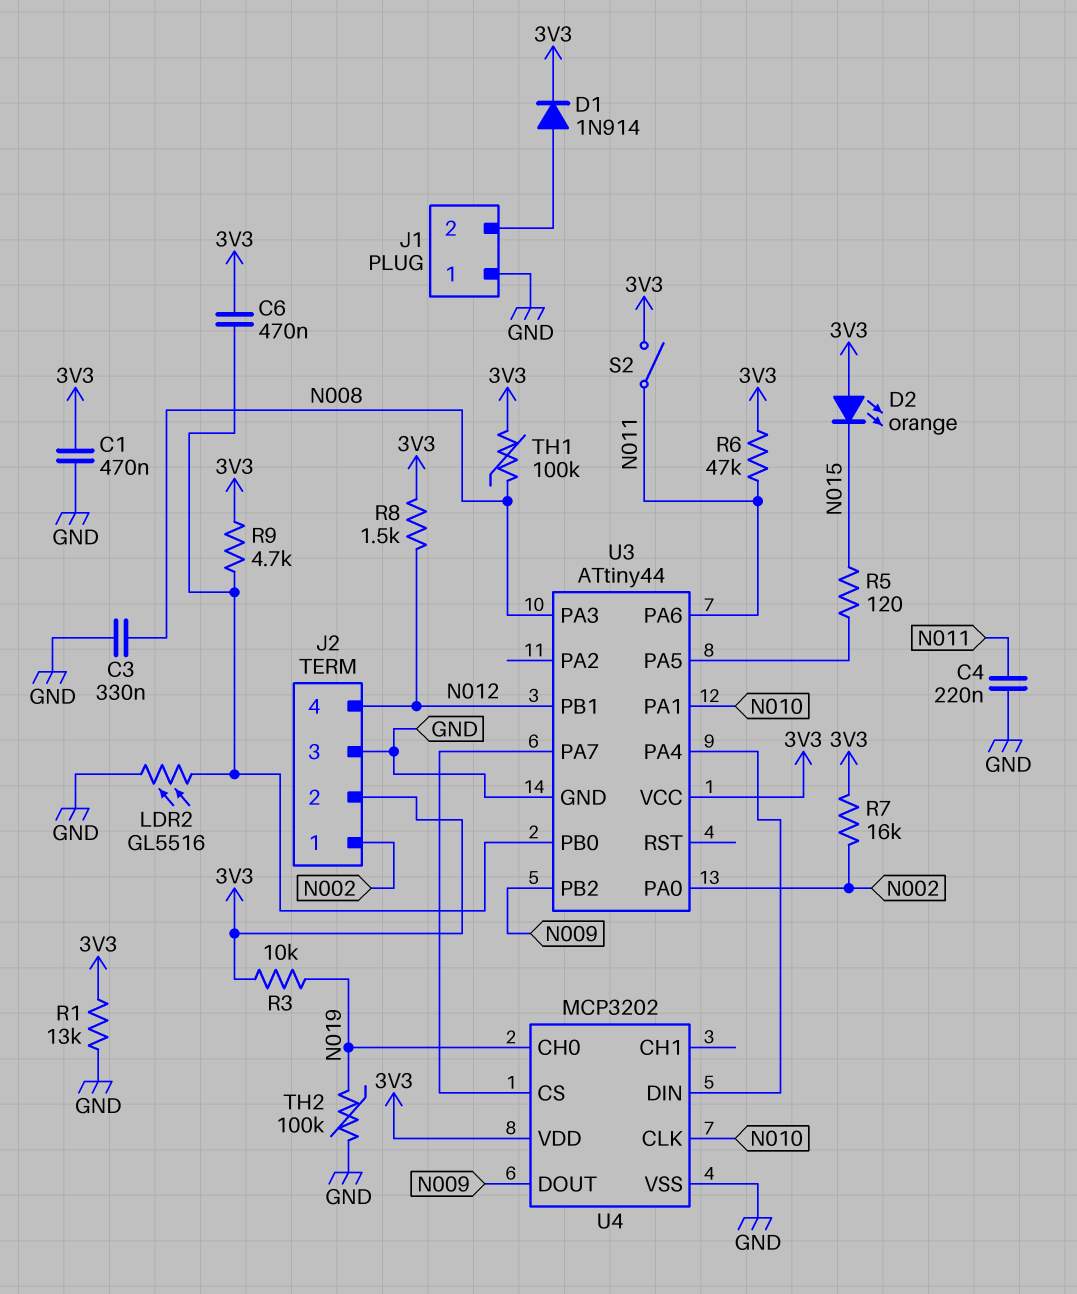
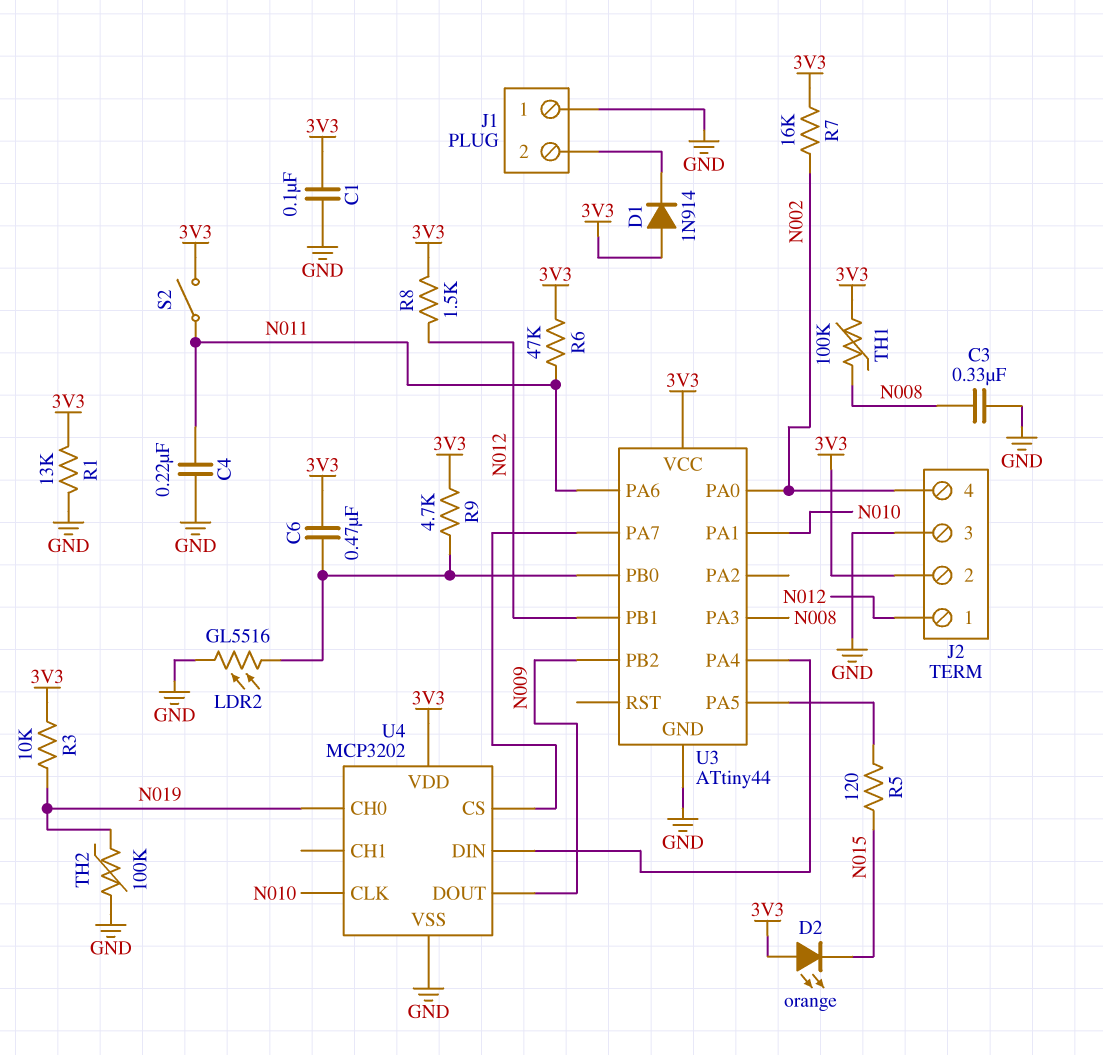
C1: 470nF (3V3, GND) -> 100nF (3V3, GND)
D1: diode 1N914 (A J1/2, K 3V3) -> diode 1N914 (A 3V3, K J1/2)
J2 pin 1: N002 -> N012
J2 pin 4: N012 -> N002

